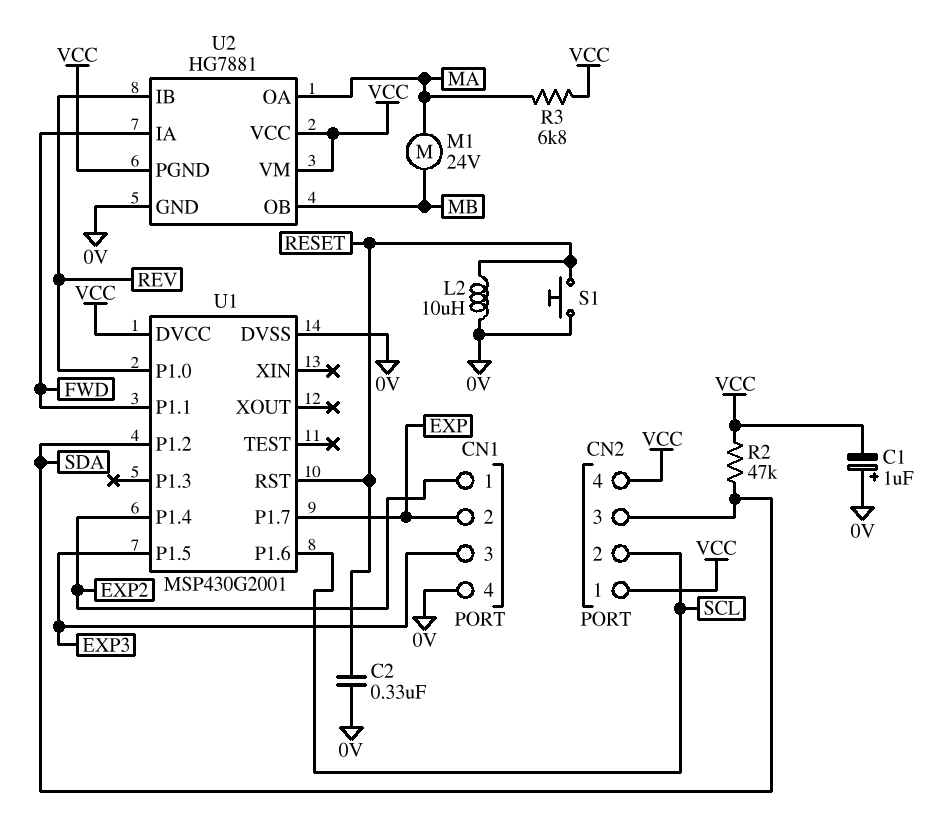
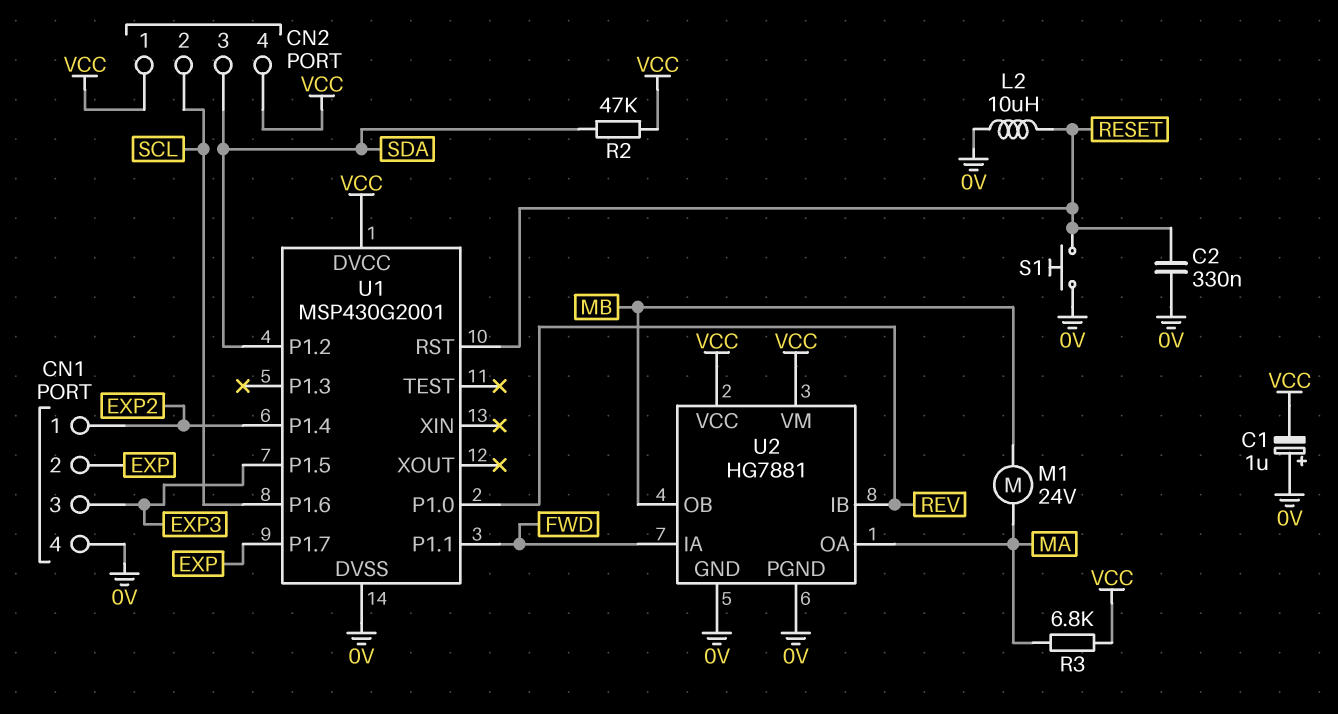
U2 pin PGND: VCC -> 0V

